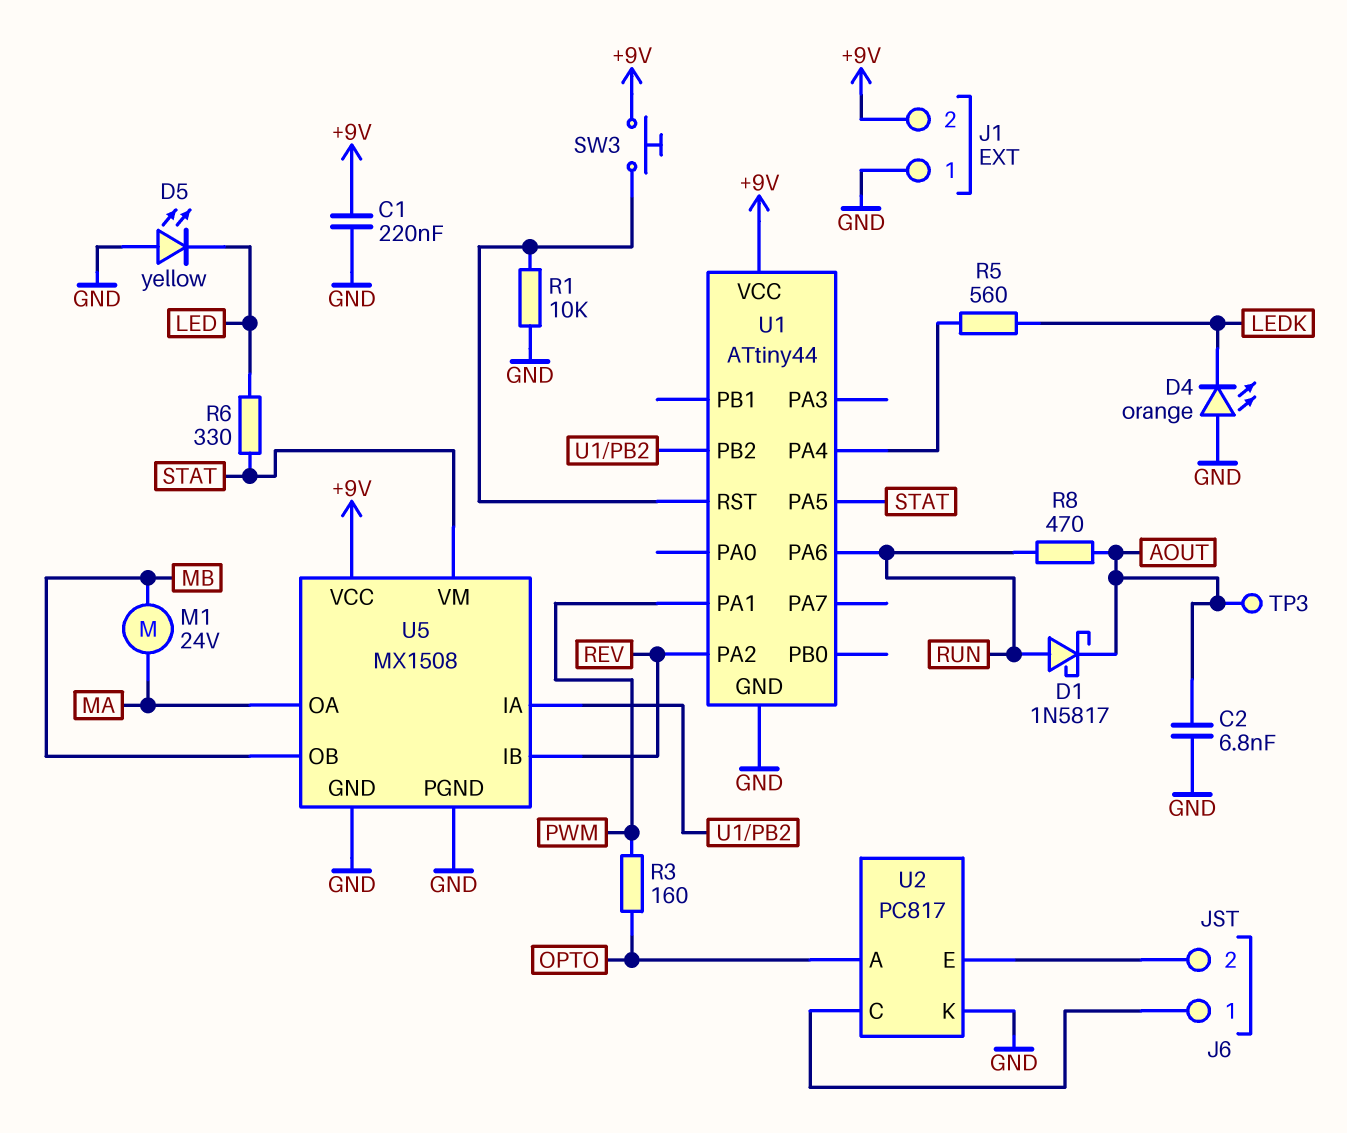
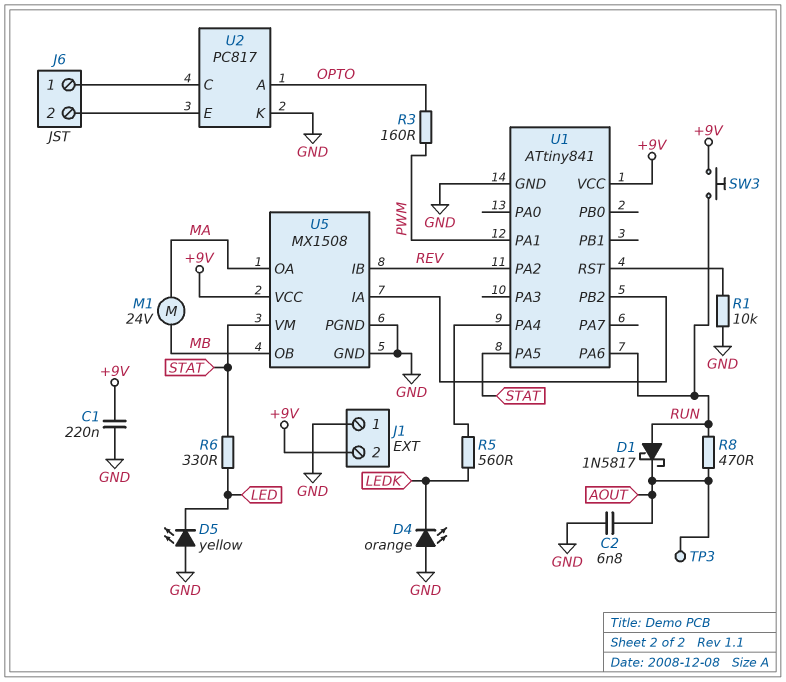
SW3: button (+9V, U1/RST) -> button (+9V, RUN)
U1: ATtiny44 -> ATtiny841

